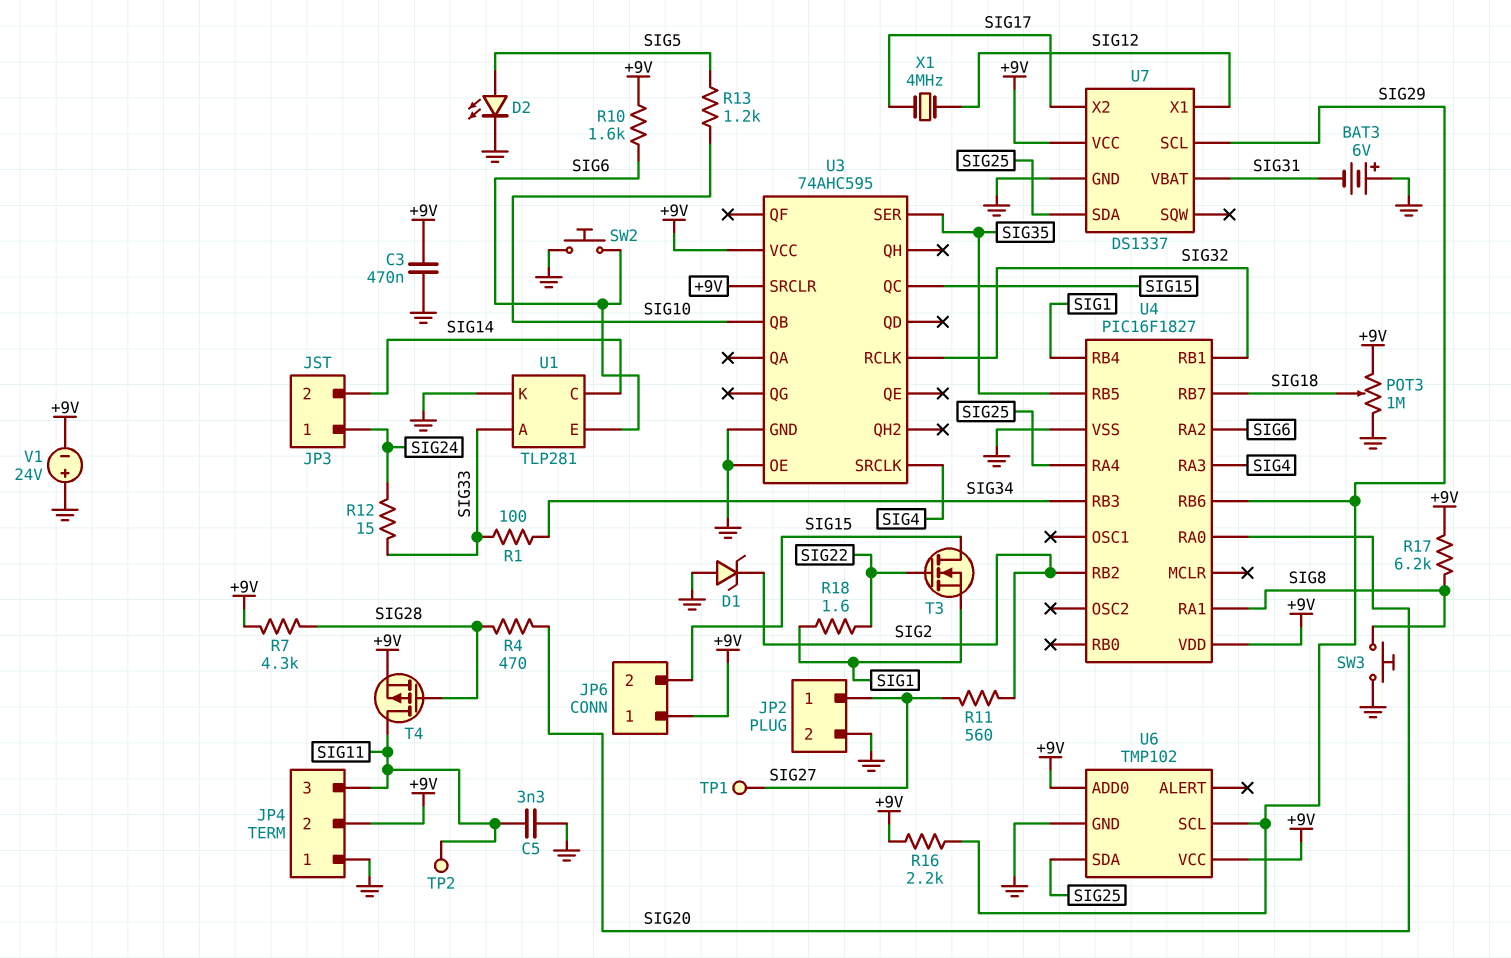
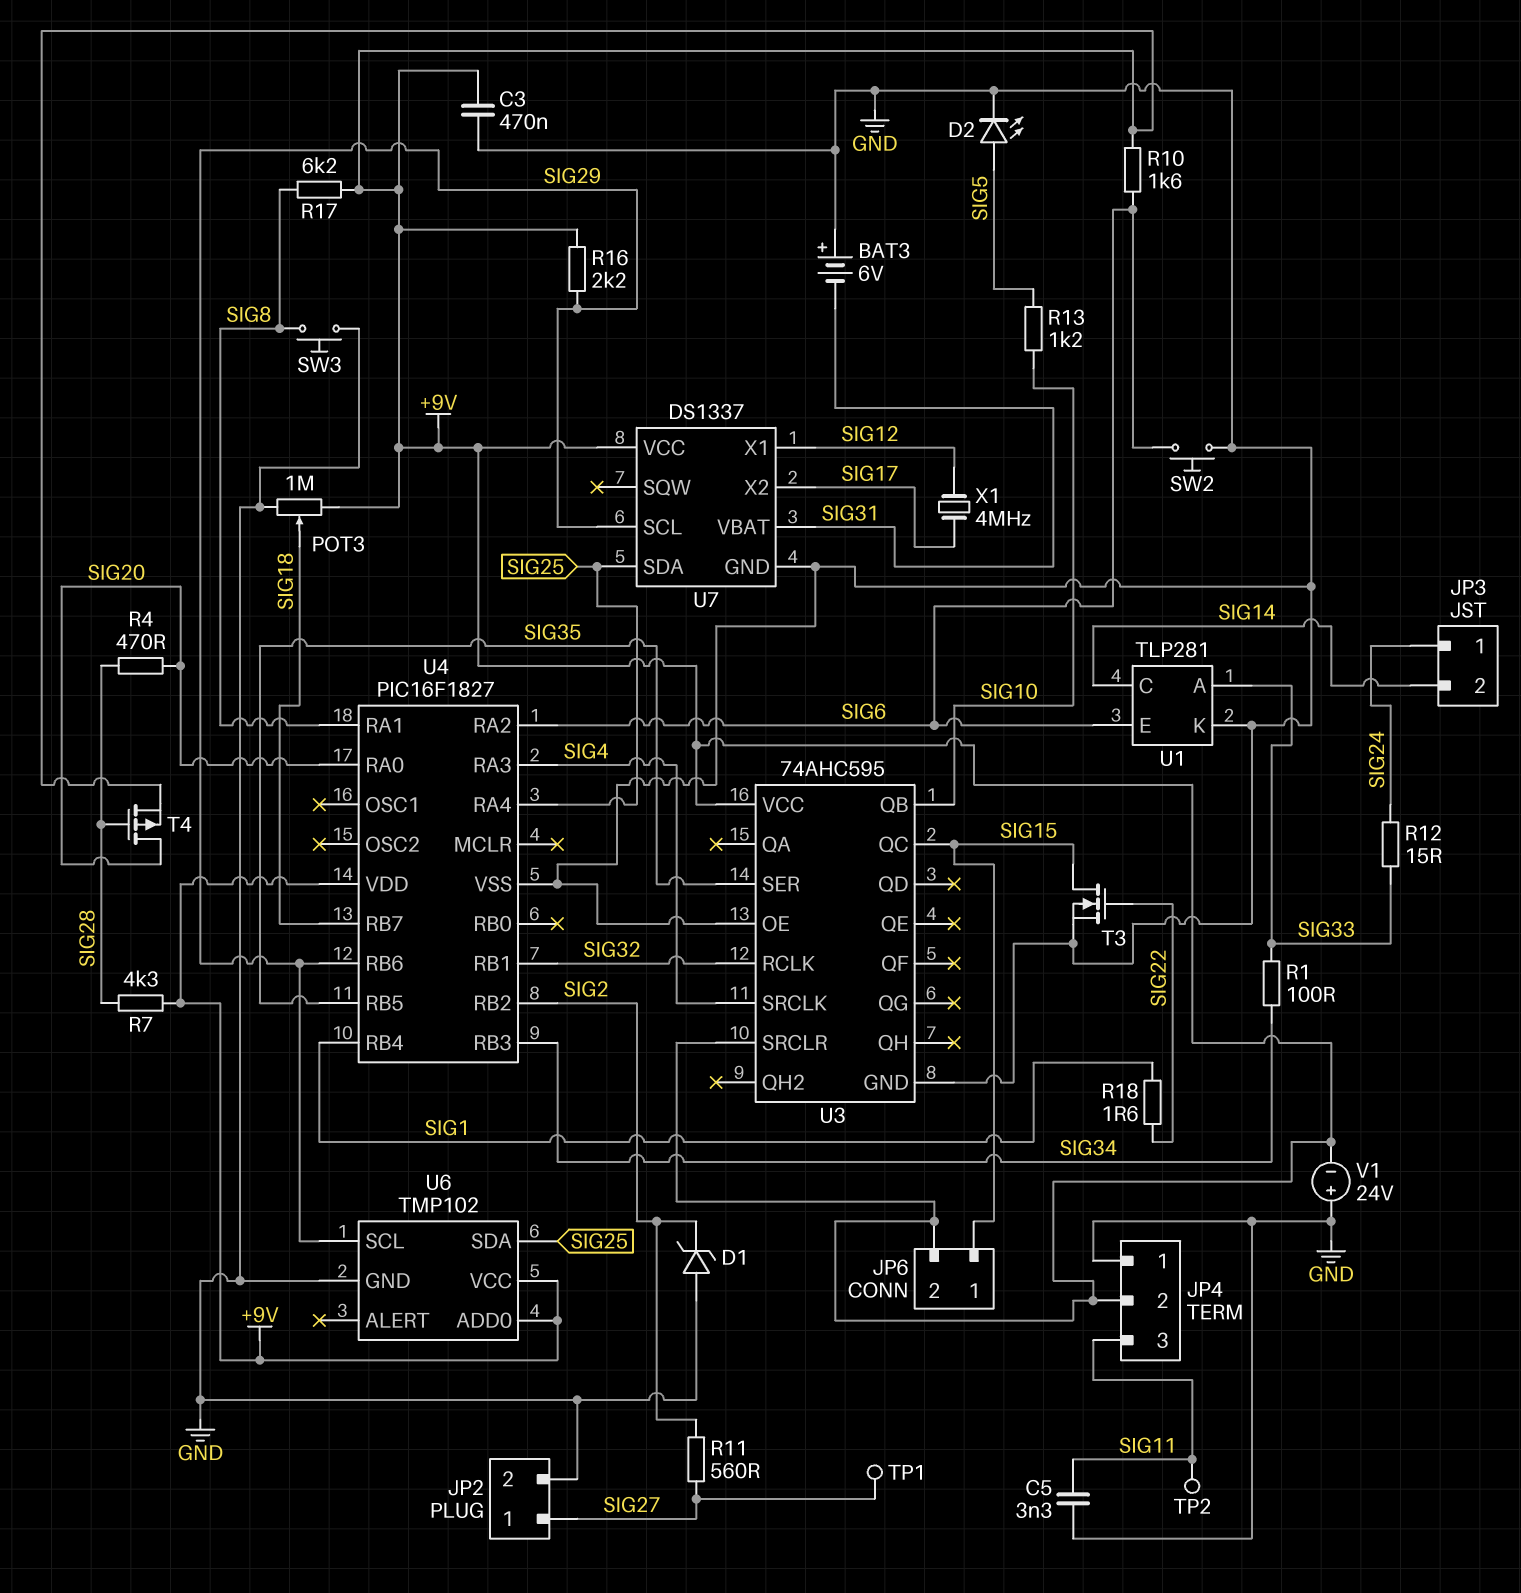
JP6 pin 1: +9V -> SIG15
JP6 pin 2: SIG15 -> +9V
T3: NMOS (G SIG22, D SIG15, S SIG1) -> NMOS (G SIG22, D SIG15, S GND)
T4: PMOS (G SIG28, D SIG11, S +9V) -> PMOS (G SIG28, D SIG20, S +9V)

